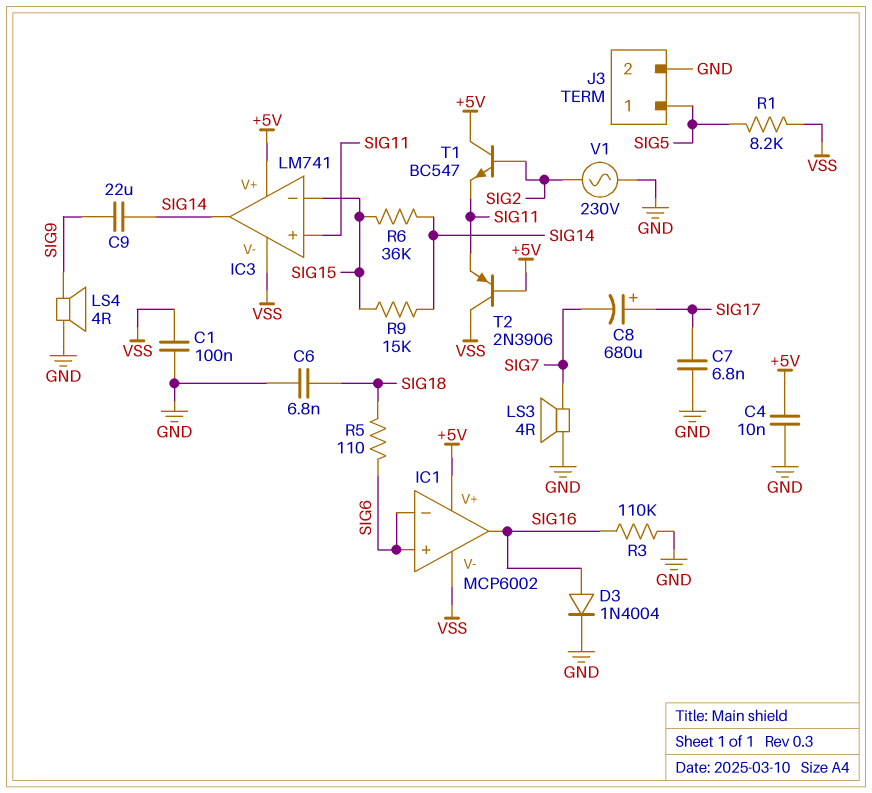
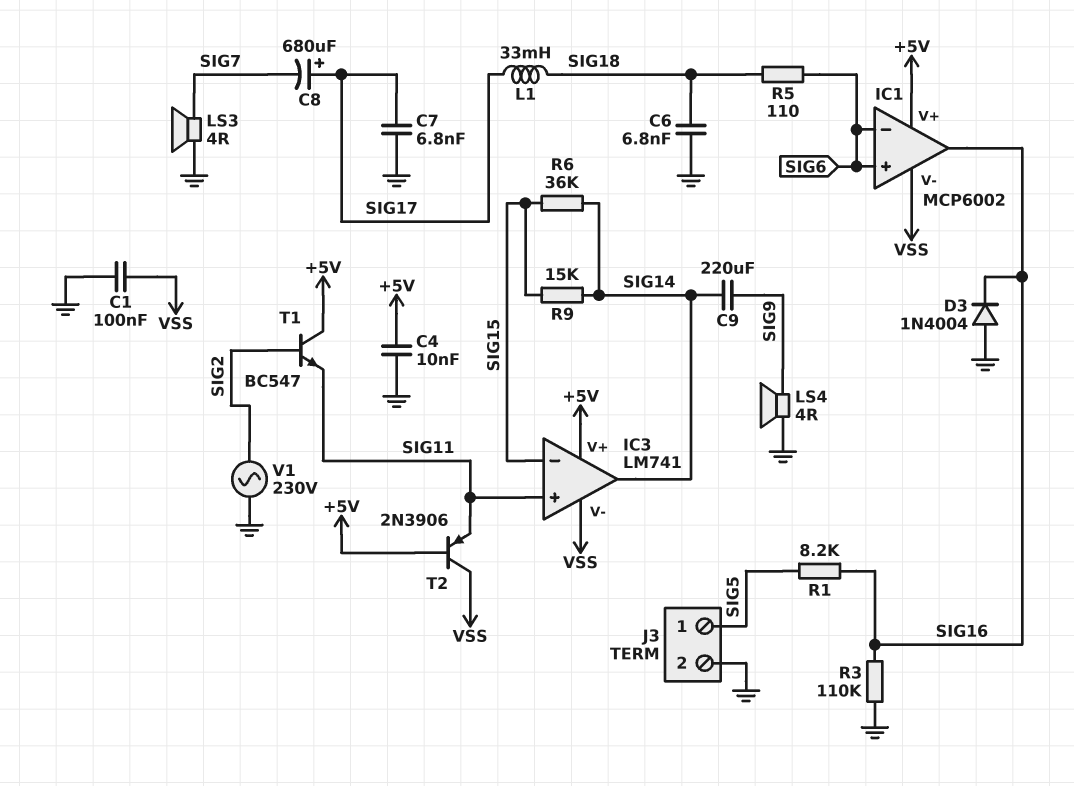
C9: 22uF (SIG9, SIG14) -> 220uF (SIG9, SIG14)
D3: diode 1N4004 (A SIG16, K GND) -> diode 1N4004 (A GND, K SIG16)
L1: none -> 33mH (SIG17, SIG18)
R1: 8.2k (SIG5, VSS) -> 8.2k (SIG5, SIG16)

